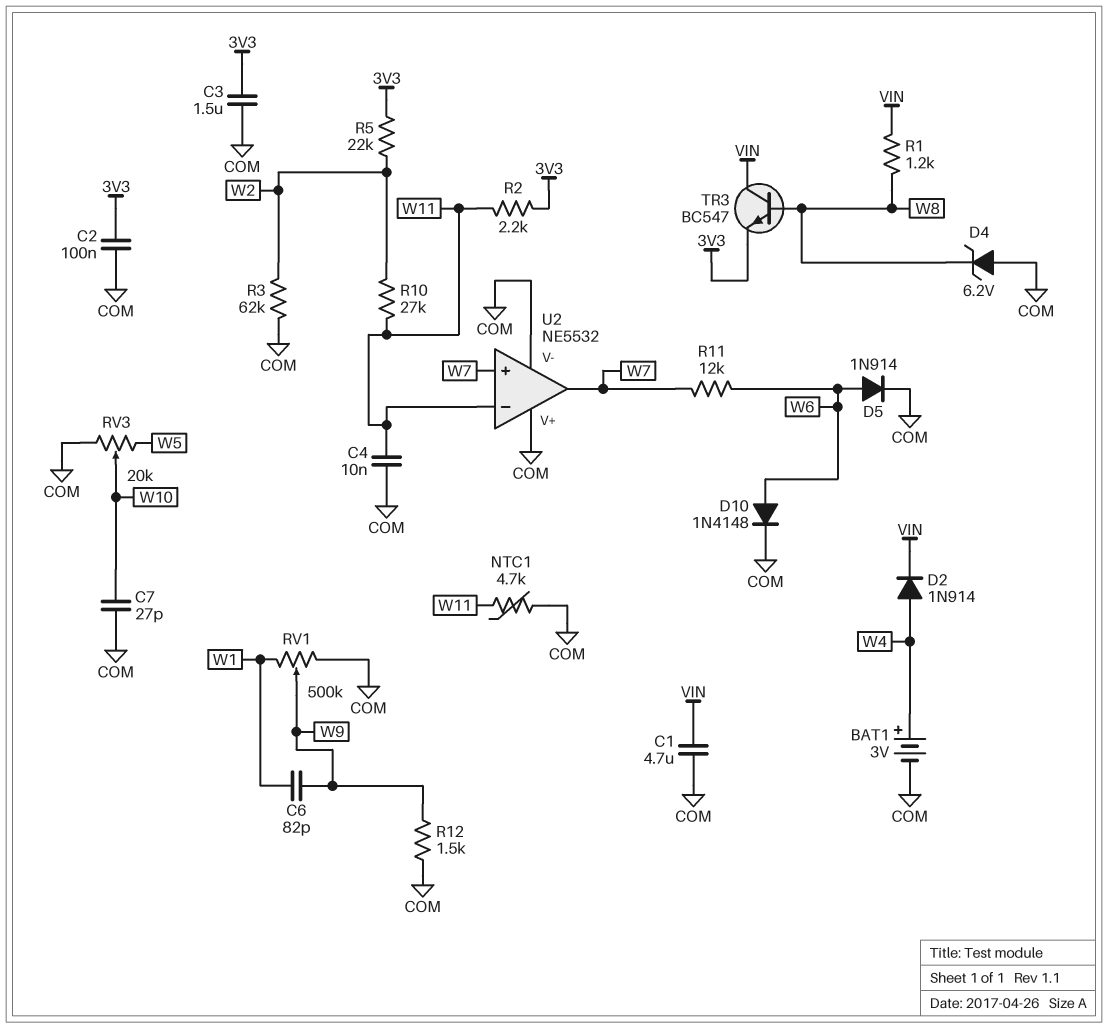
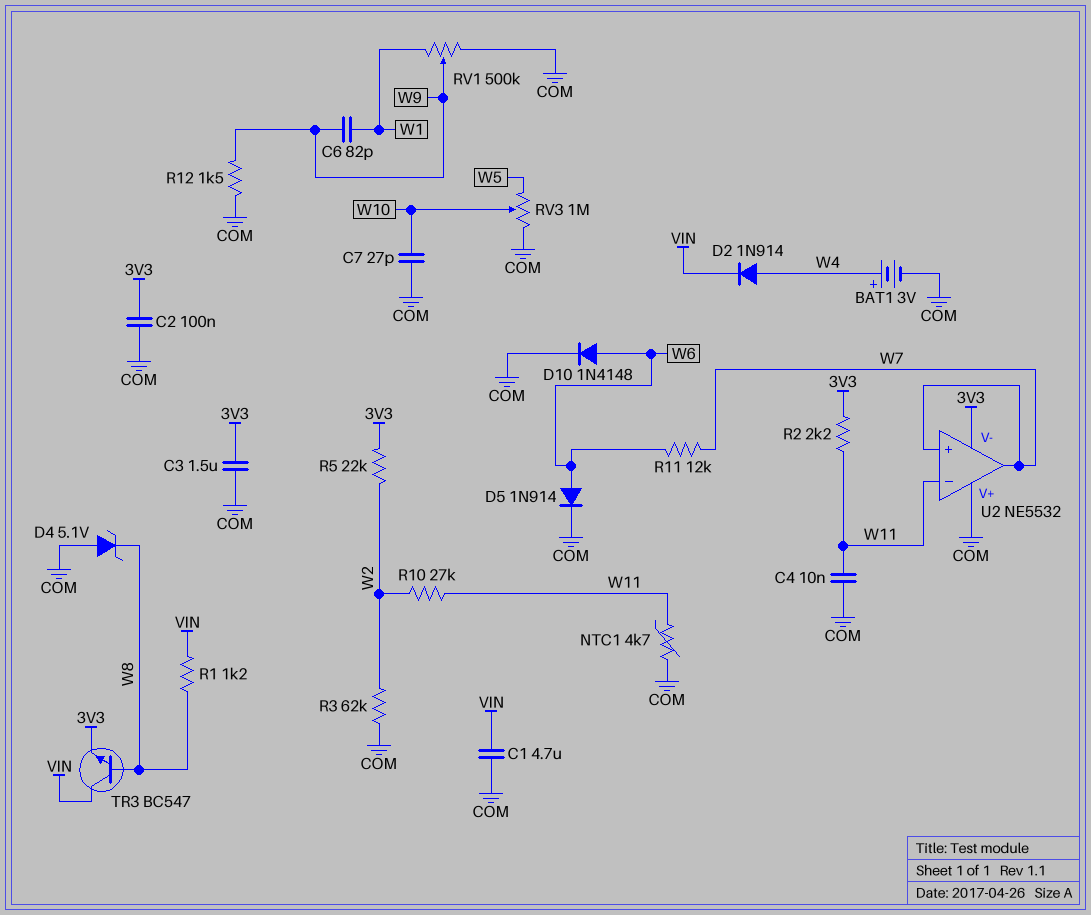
D4: zener 6.2V (A COM, K W8) -> zener 5.1V (A COM, K W8)
RV3: 20k (COM, W5, wiper W10) -> 1M (COM, W5, wiper W10)
U2 pin V-: COM -> 3V3

